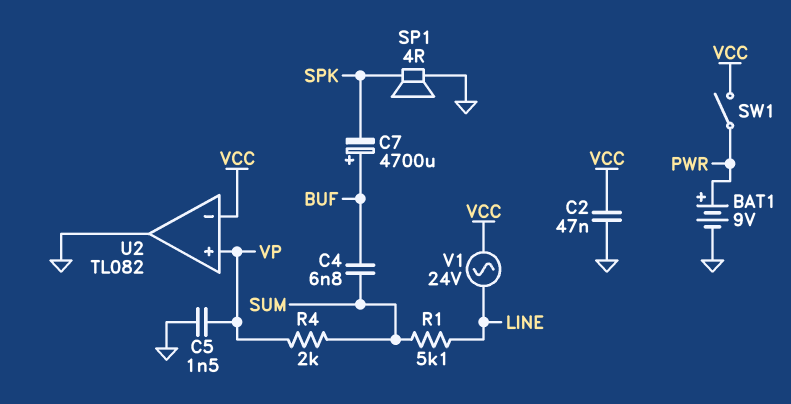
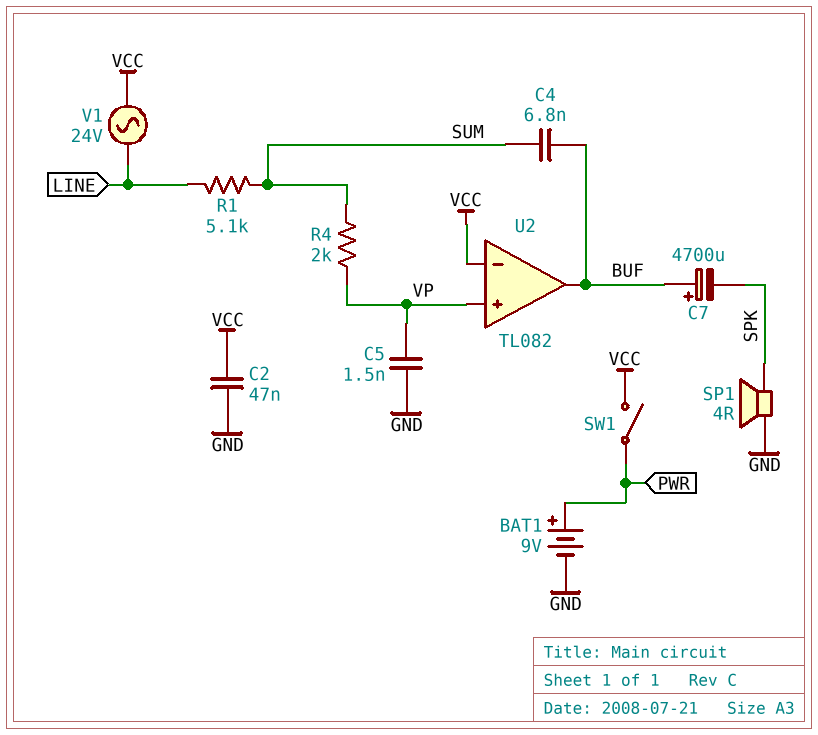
U2 pin out: GND -> BUF

